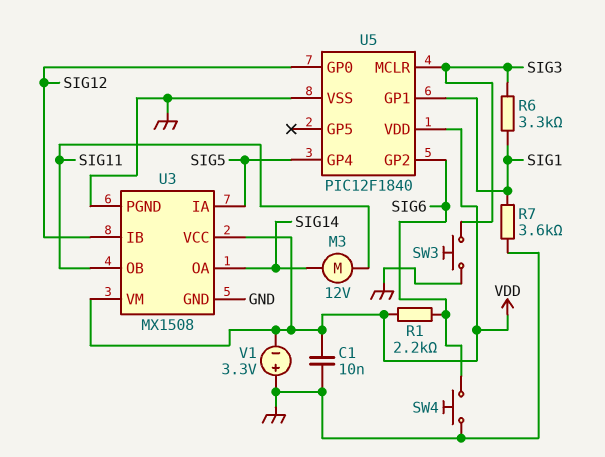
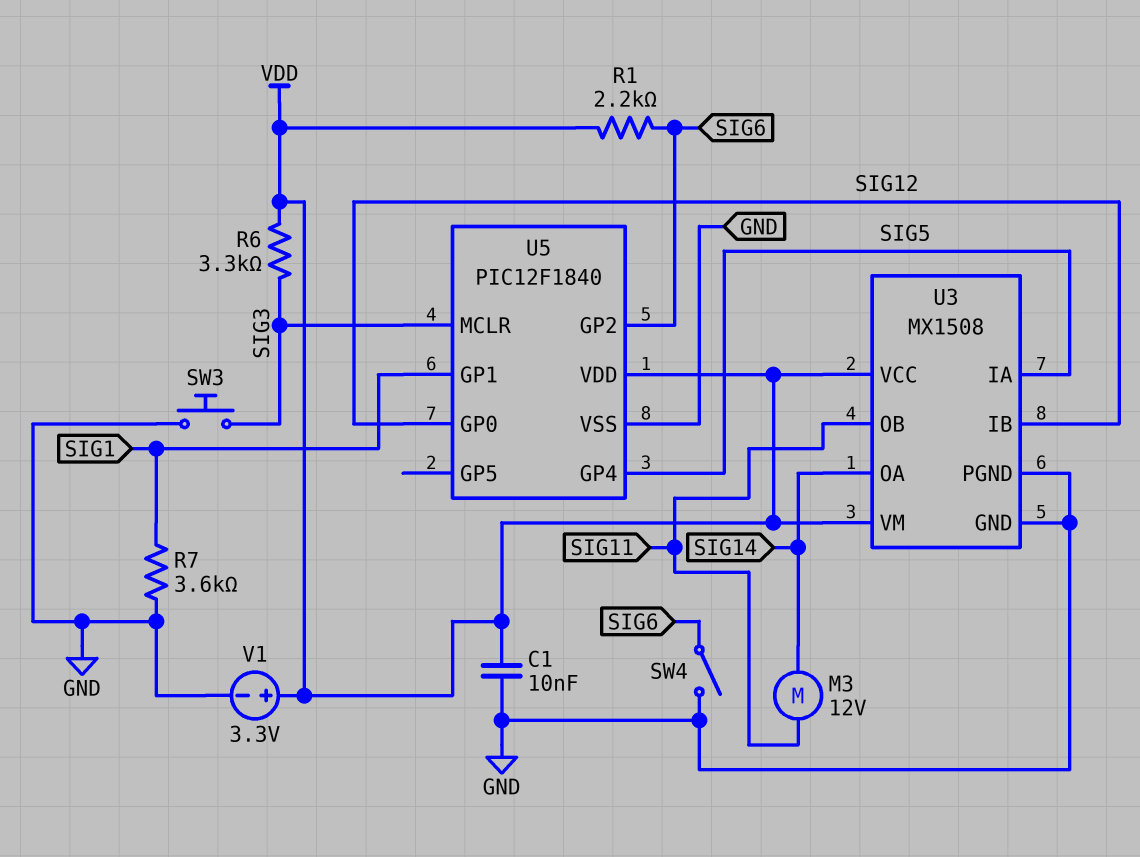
R6: 3.3k (SIG1, SIG3) -> 3.3k (SIG3, VDD)
SW4: button (GND, SIG6) -> switch (GND, SIG6)
V1: 3.3V (plus GND, minus VDD) -> 3.3V (plus VDD, minus GND)

